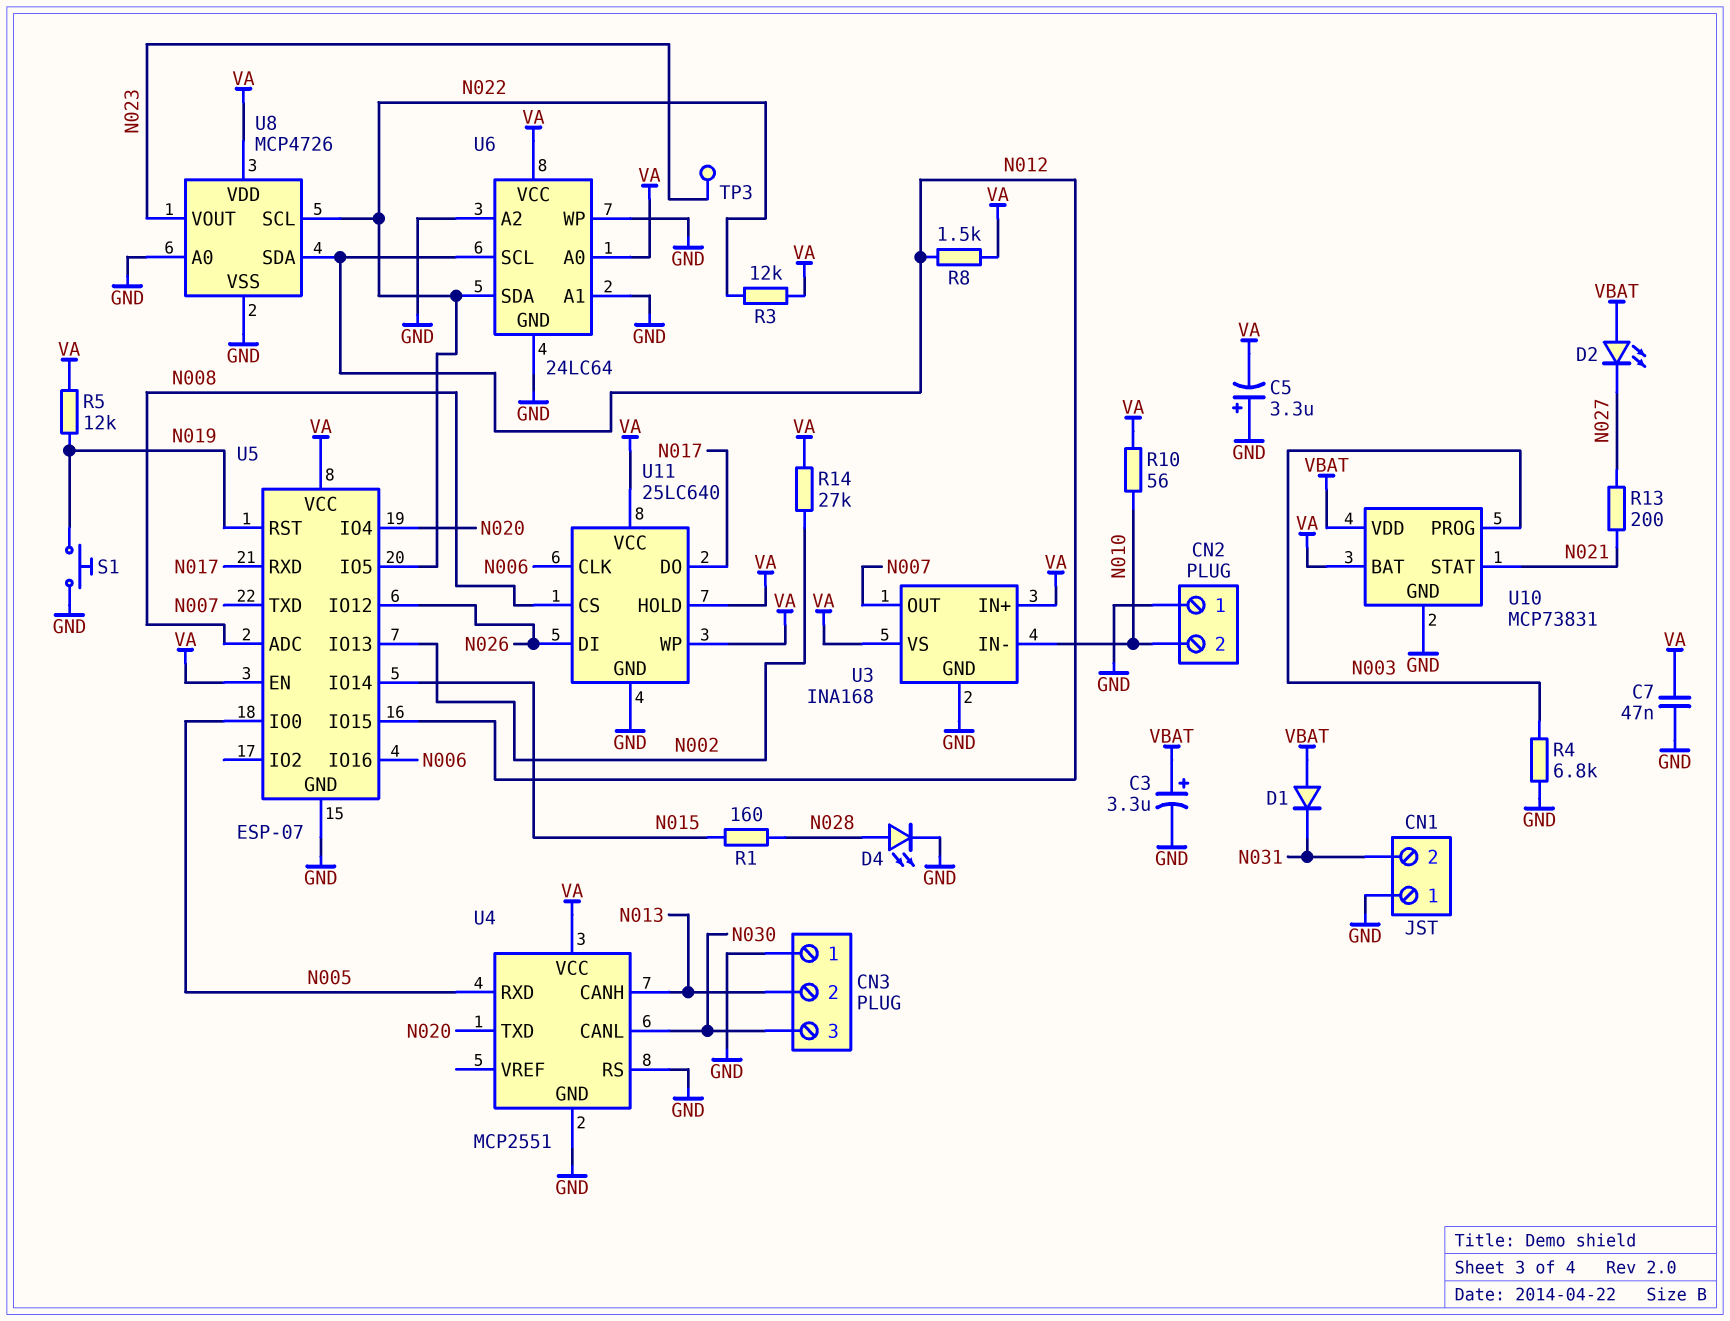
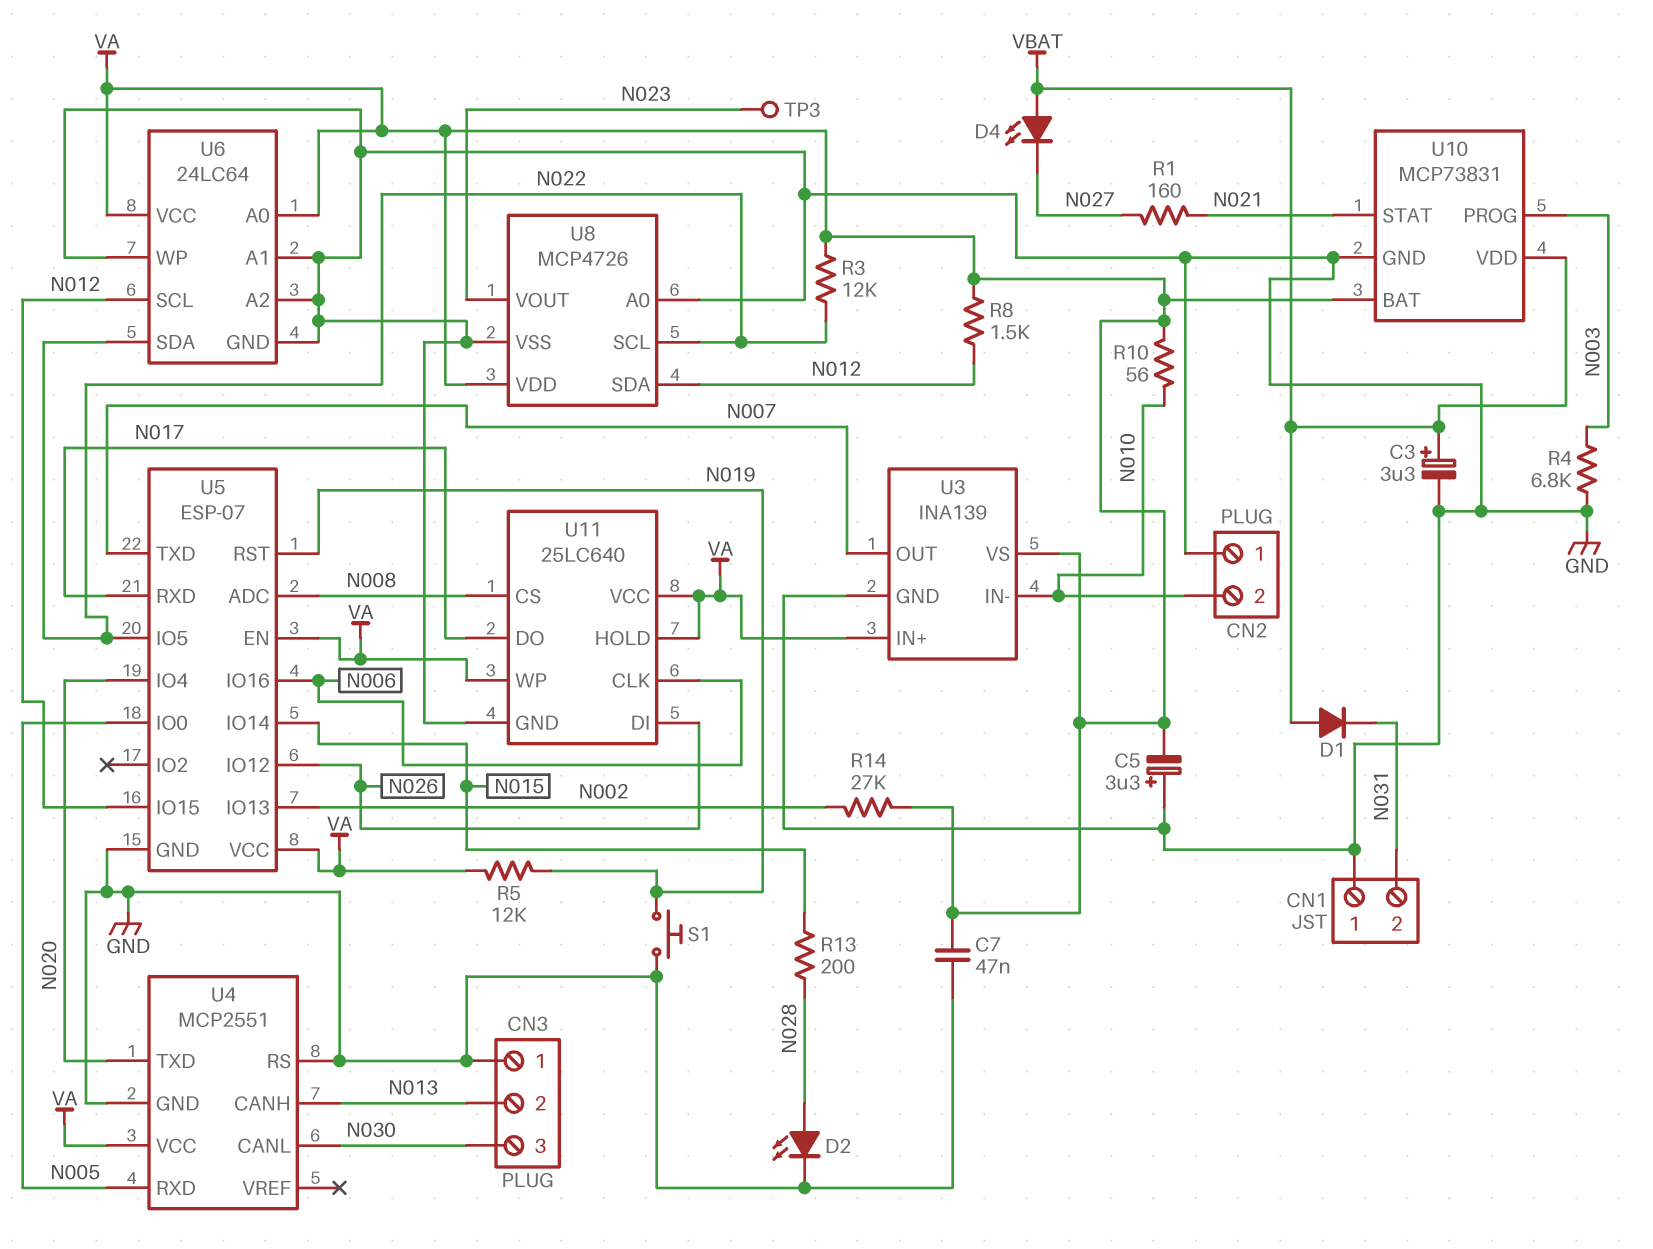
D2: LED (A VBAT, K N027) -> LED (A N028, K GND)
D4: LED (A N028, K GND) -> LED (A VBAT, K N027)
R1: 160 (N015, N028) -> 160 (N021, N027)
R13: 200 (N021, N027) -> 200 (N015, N028)
U3: INA168 -> INA139

